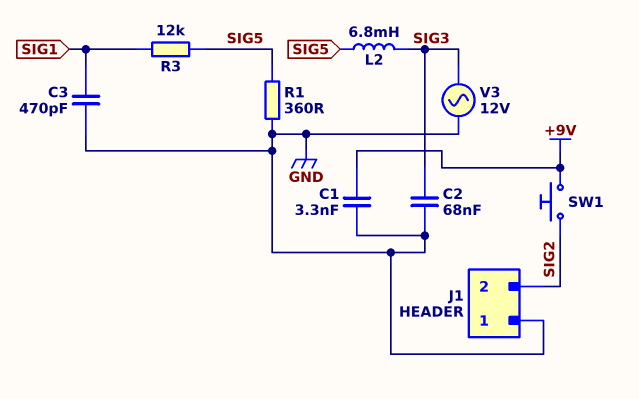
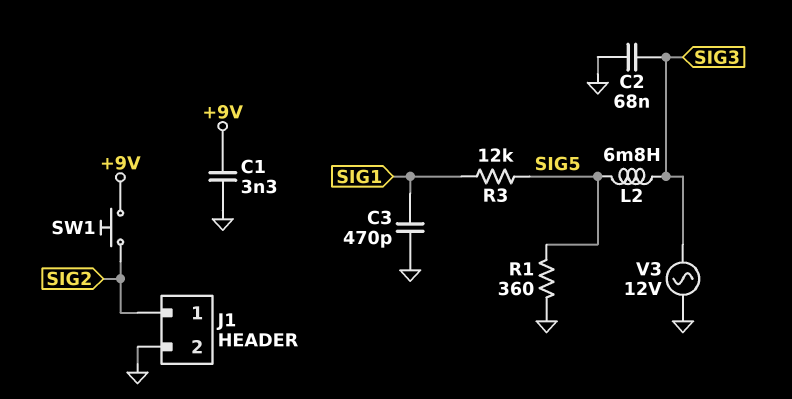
J1 pin 1: GND -> SIG2
J1 pin 2: SIG2 -> GND

